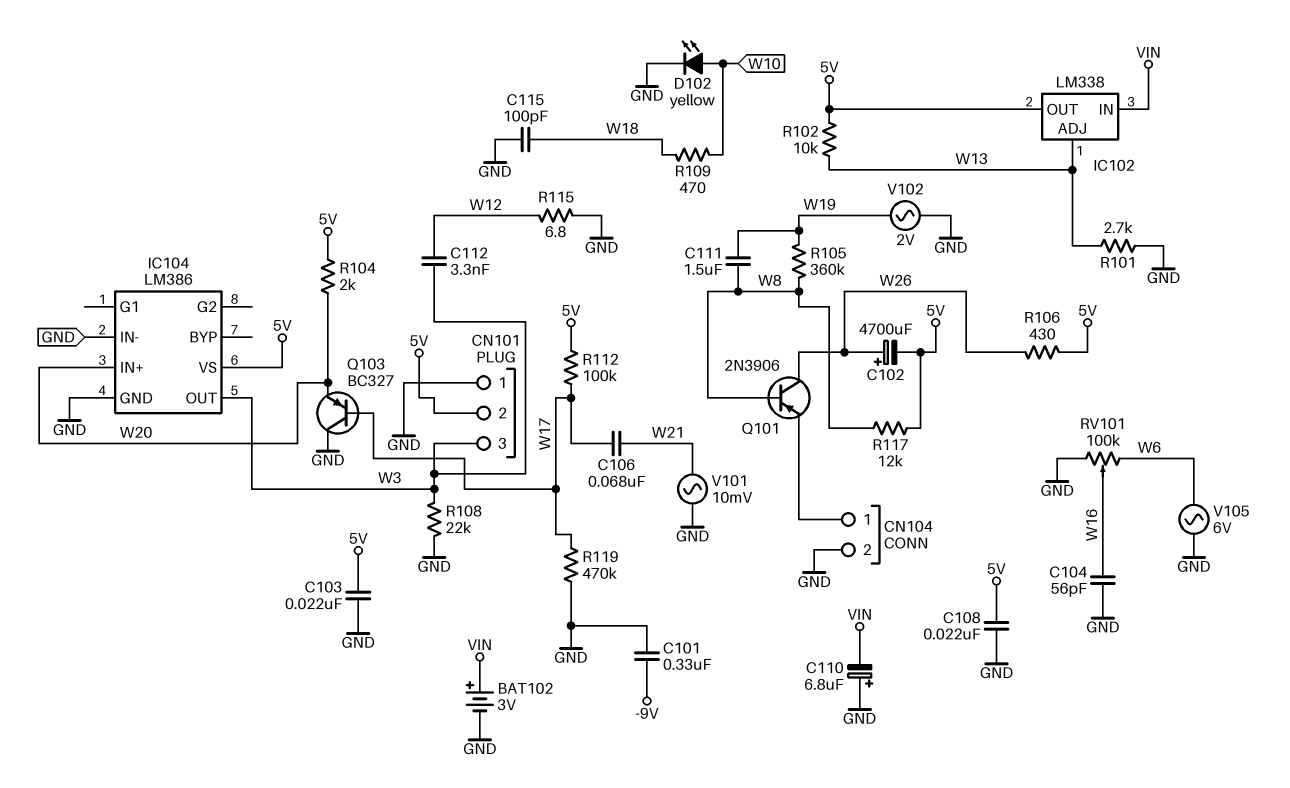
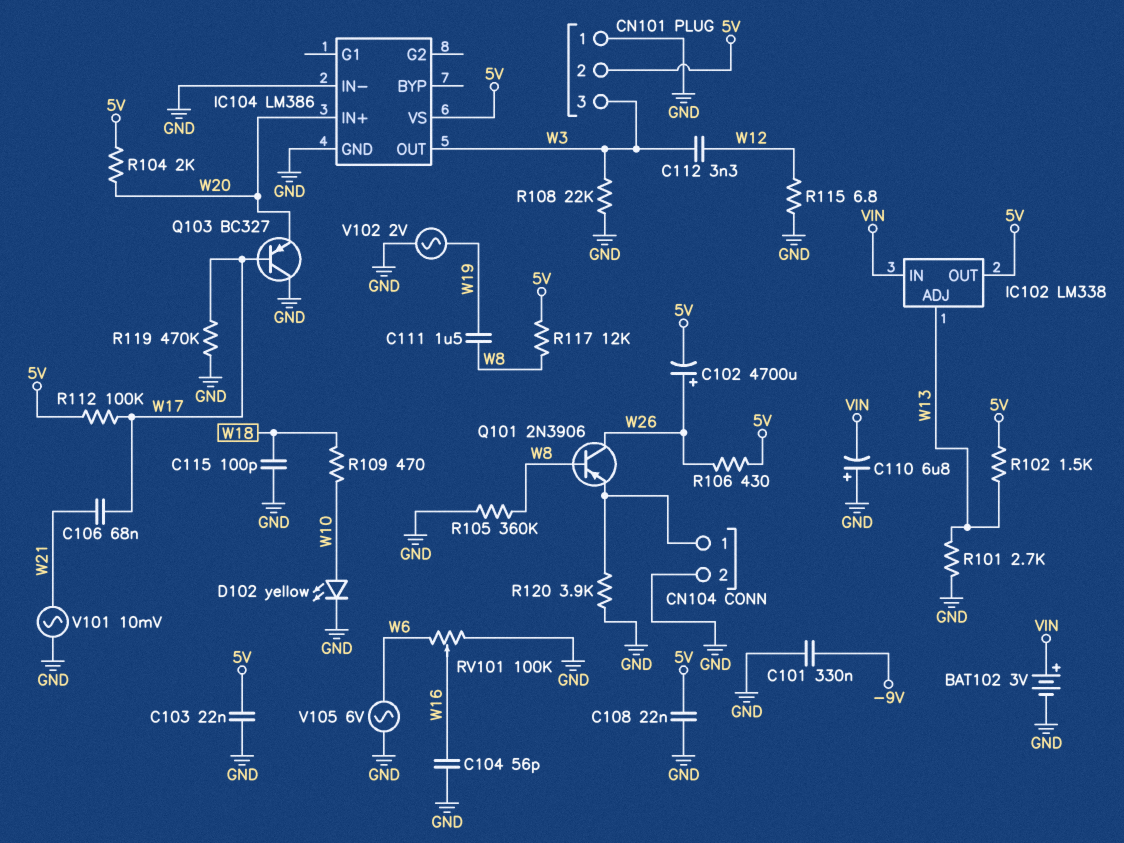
R102: 10k (5V, W13) -> 1.5k (5V, W13)
R105: 360k (W8, W19) -> 360k (GND, W8)
R120: none -> 3.9k (CN104/1, GND)

